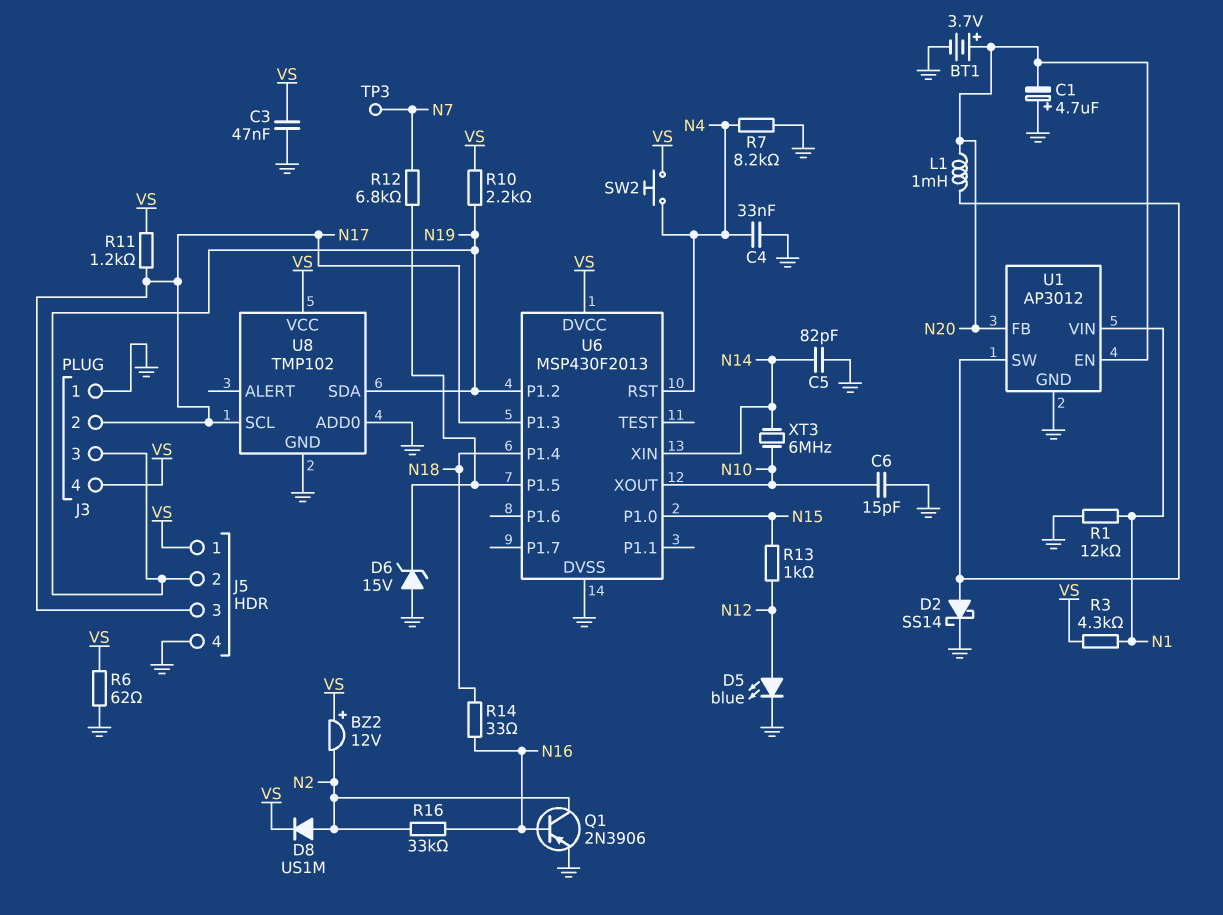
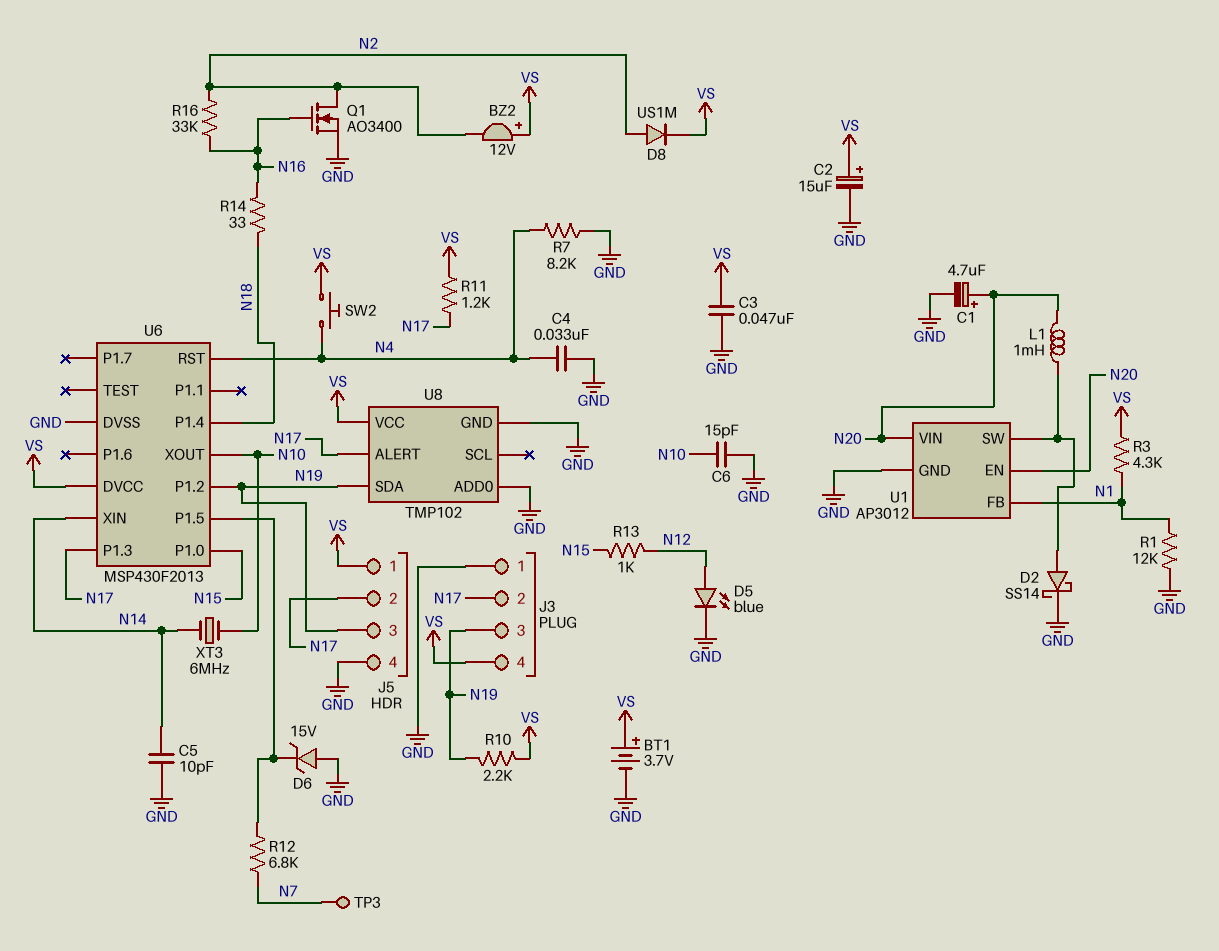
BT1: 3.7V (plus N20, minus GND) -> 3.7V (plus VS, minus GND)
C1: 4.7uF (plus GND, minus N20) -> 4.7uF (plus N20, minus GND)
C2: none -> 15uF (plus VS, minus GND)
C5: 82pF (GND, N14) -> 10pF (GND, N14)
J5 pin 2: N19 -> N17
J5 pin 3: N17 -> N19
Q1: PNP 2N3906 (B N16, C N2, E GND) -> NMOS AO3400 (G N16, D N2, S GND)
R6: 62 (GND, VS) -> none
U1 pin FB: N20 -> N1
U1 pin VIN: N1 -> N20
U8 pin ALERT: none -> N17
U8 pin SCL: N17 -> none

